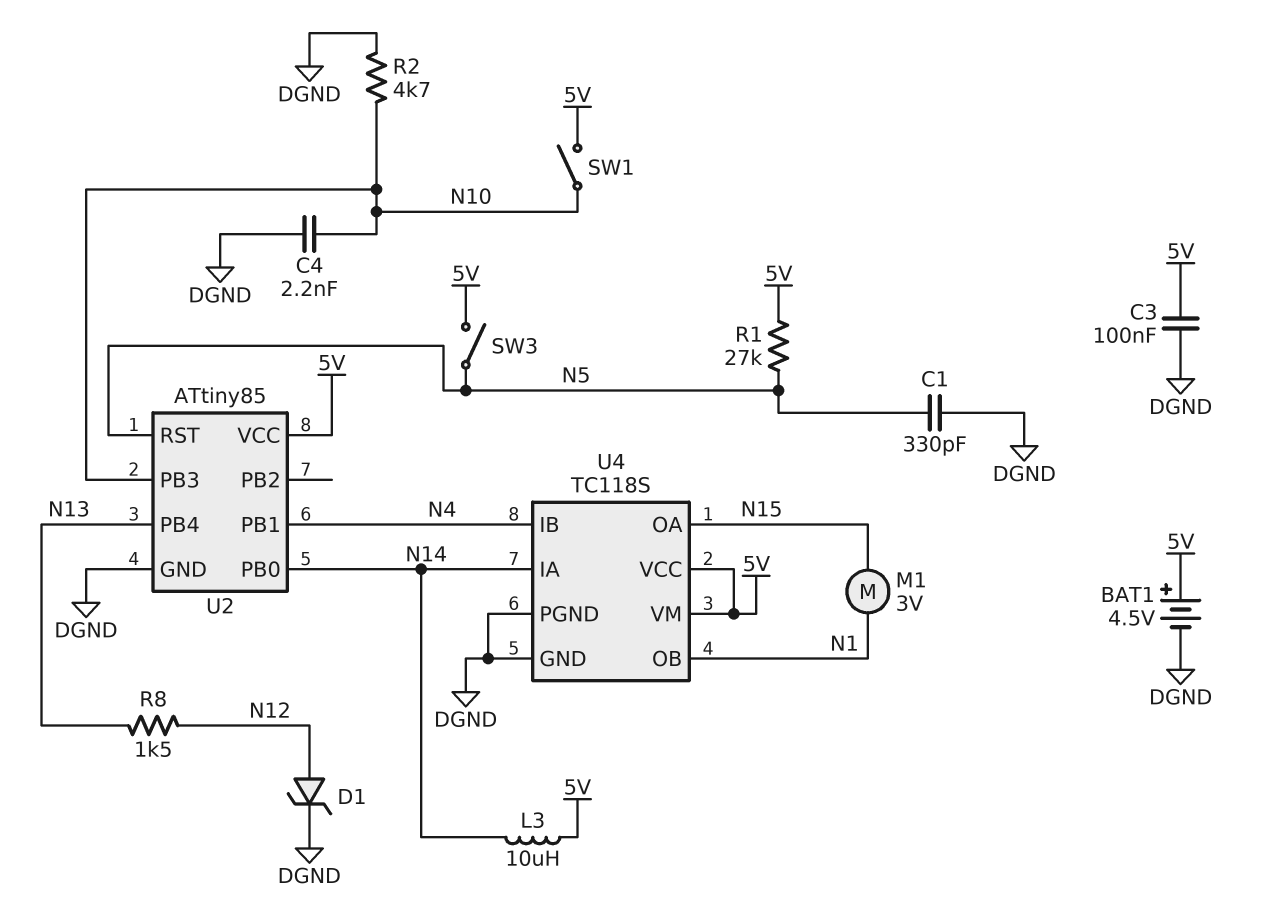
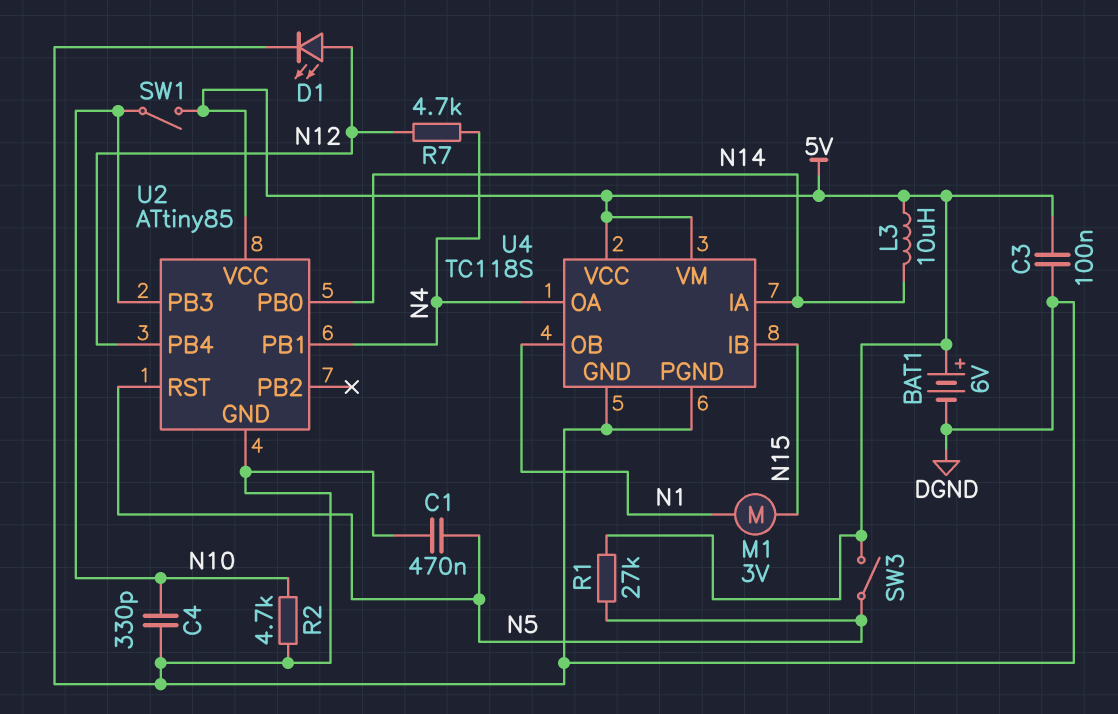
BAT1: 4.5V (plus 5V, minus DGND) -> 6V (plus 5V, minus DGND)
C1: 330pF (DGND, N5) -> 470nF (DGND, N5)
C4: 2.2nF (DGND, N10) -> 330pF (DGND, N10)
D1: zener (A N12, K DGND) -> LED (A N12, K DGND)
R7: none -> 4.7k (N4, N12)
R8: 1.5k (N12, N13) -> none
U2 pin PB4: N13 -> N12
U4 pin IB: N4 -> N15
U4 pin OA: N15 -> N4

